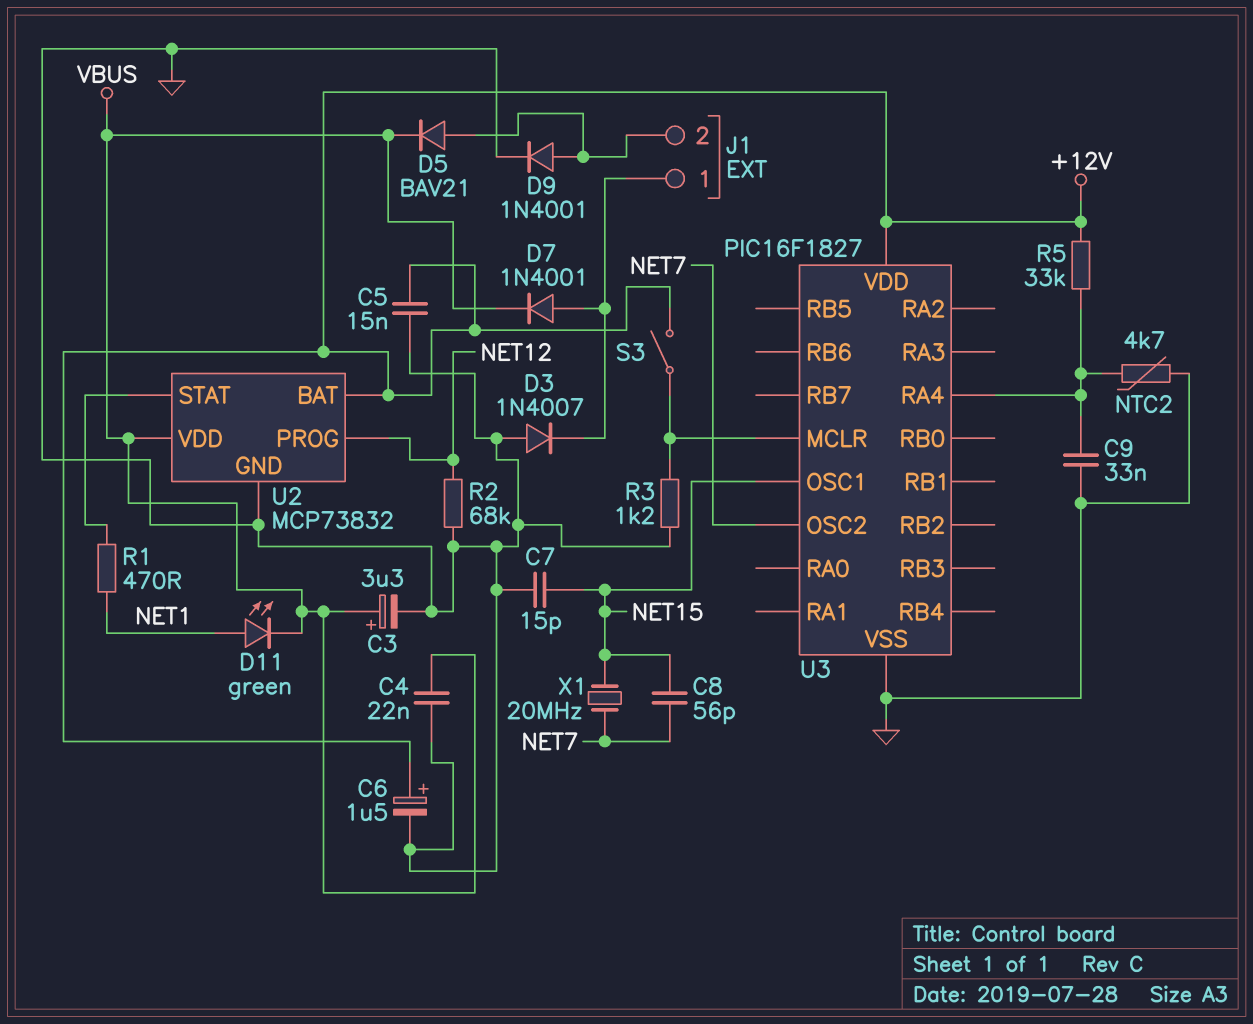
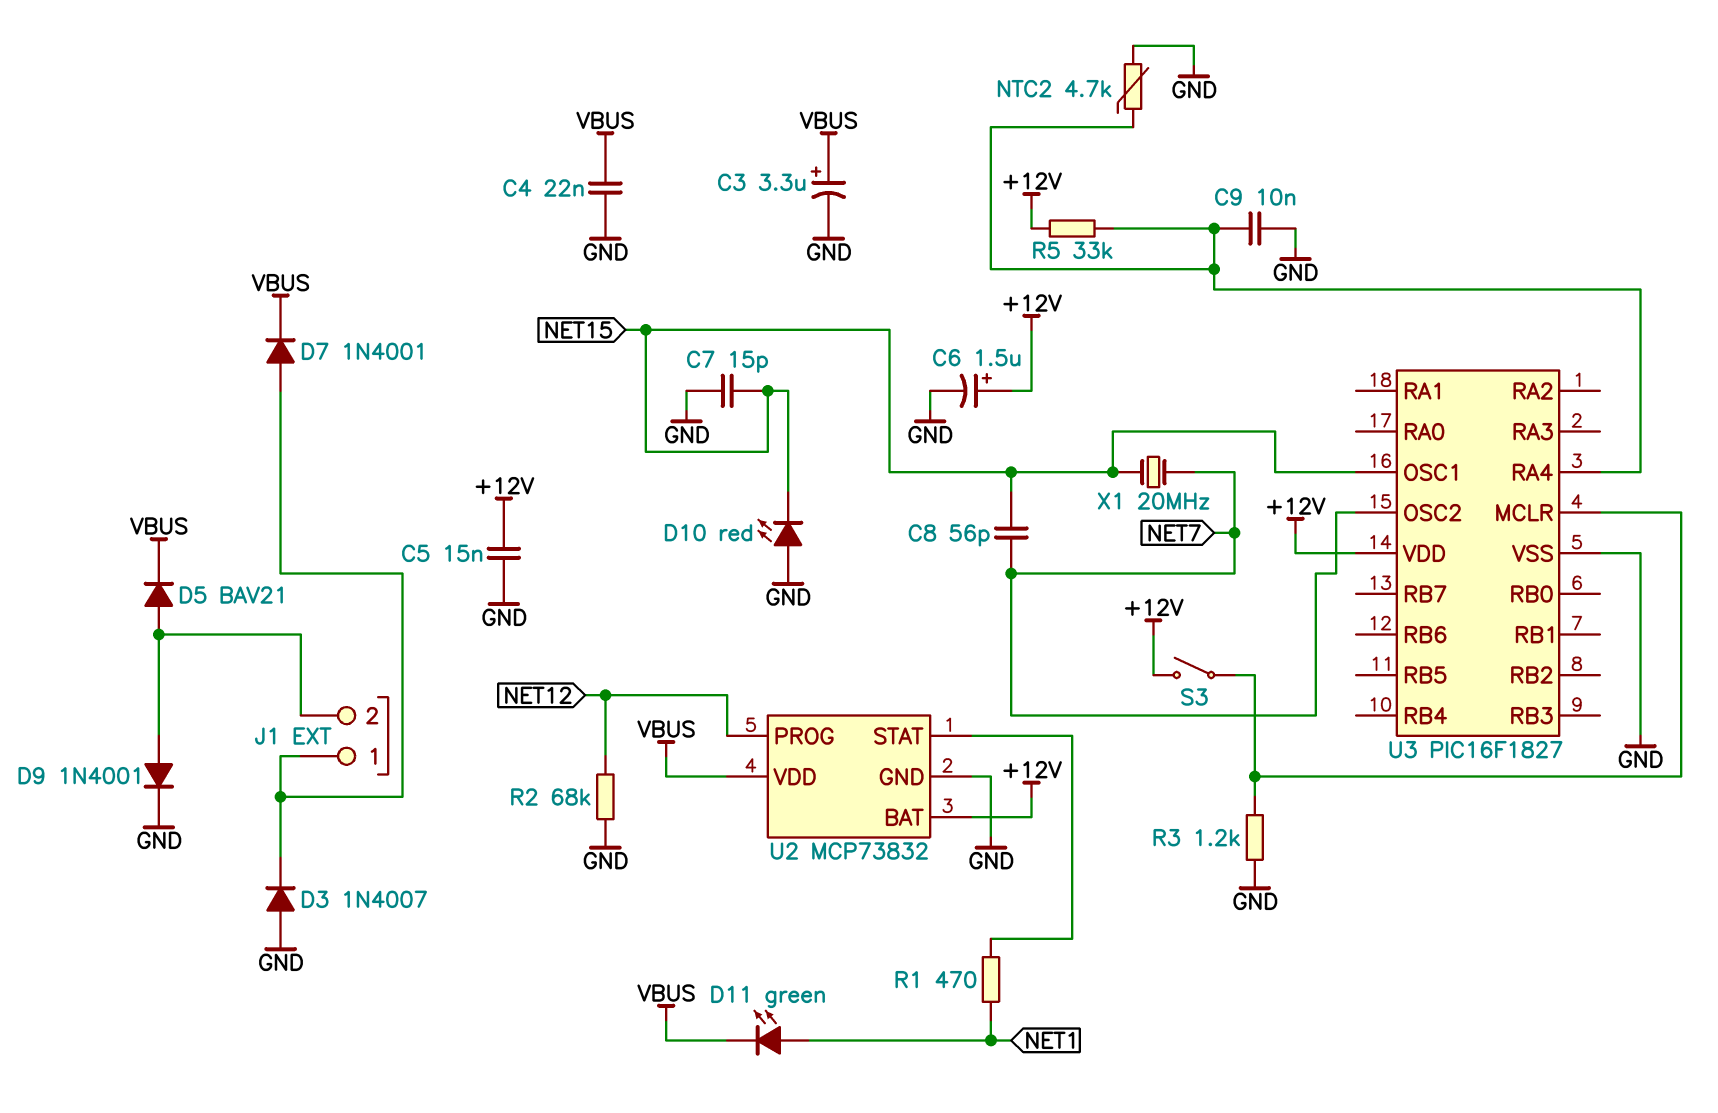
C9: 33nF (GND, U3/RA4) -> 10nF (GND, U3/RA4)
D10: none -> LED red (A GND, K NET15)

